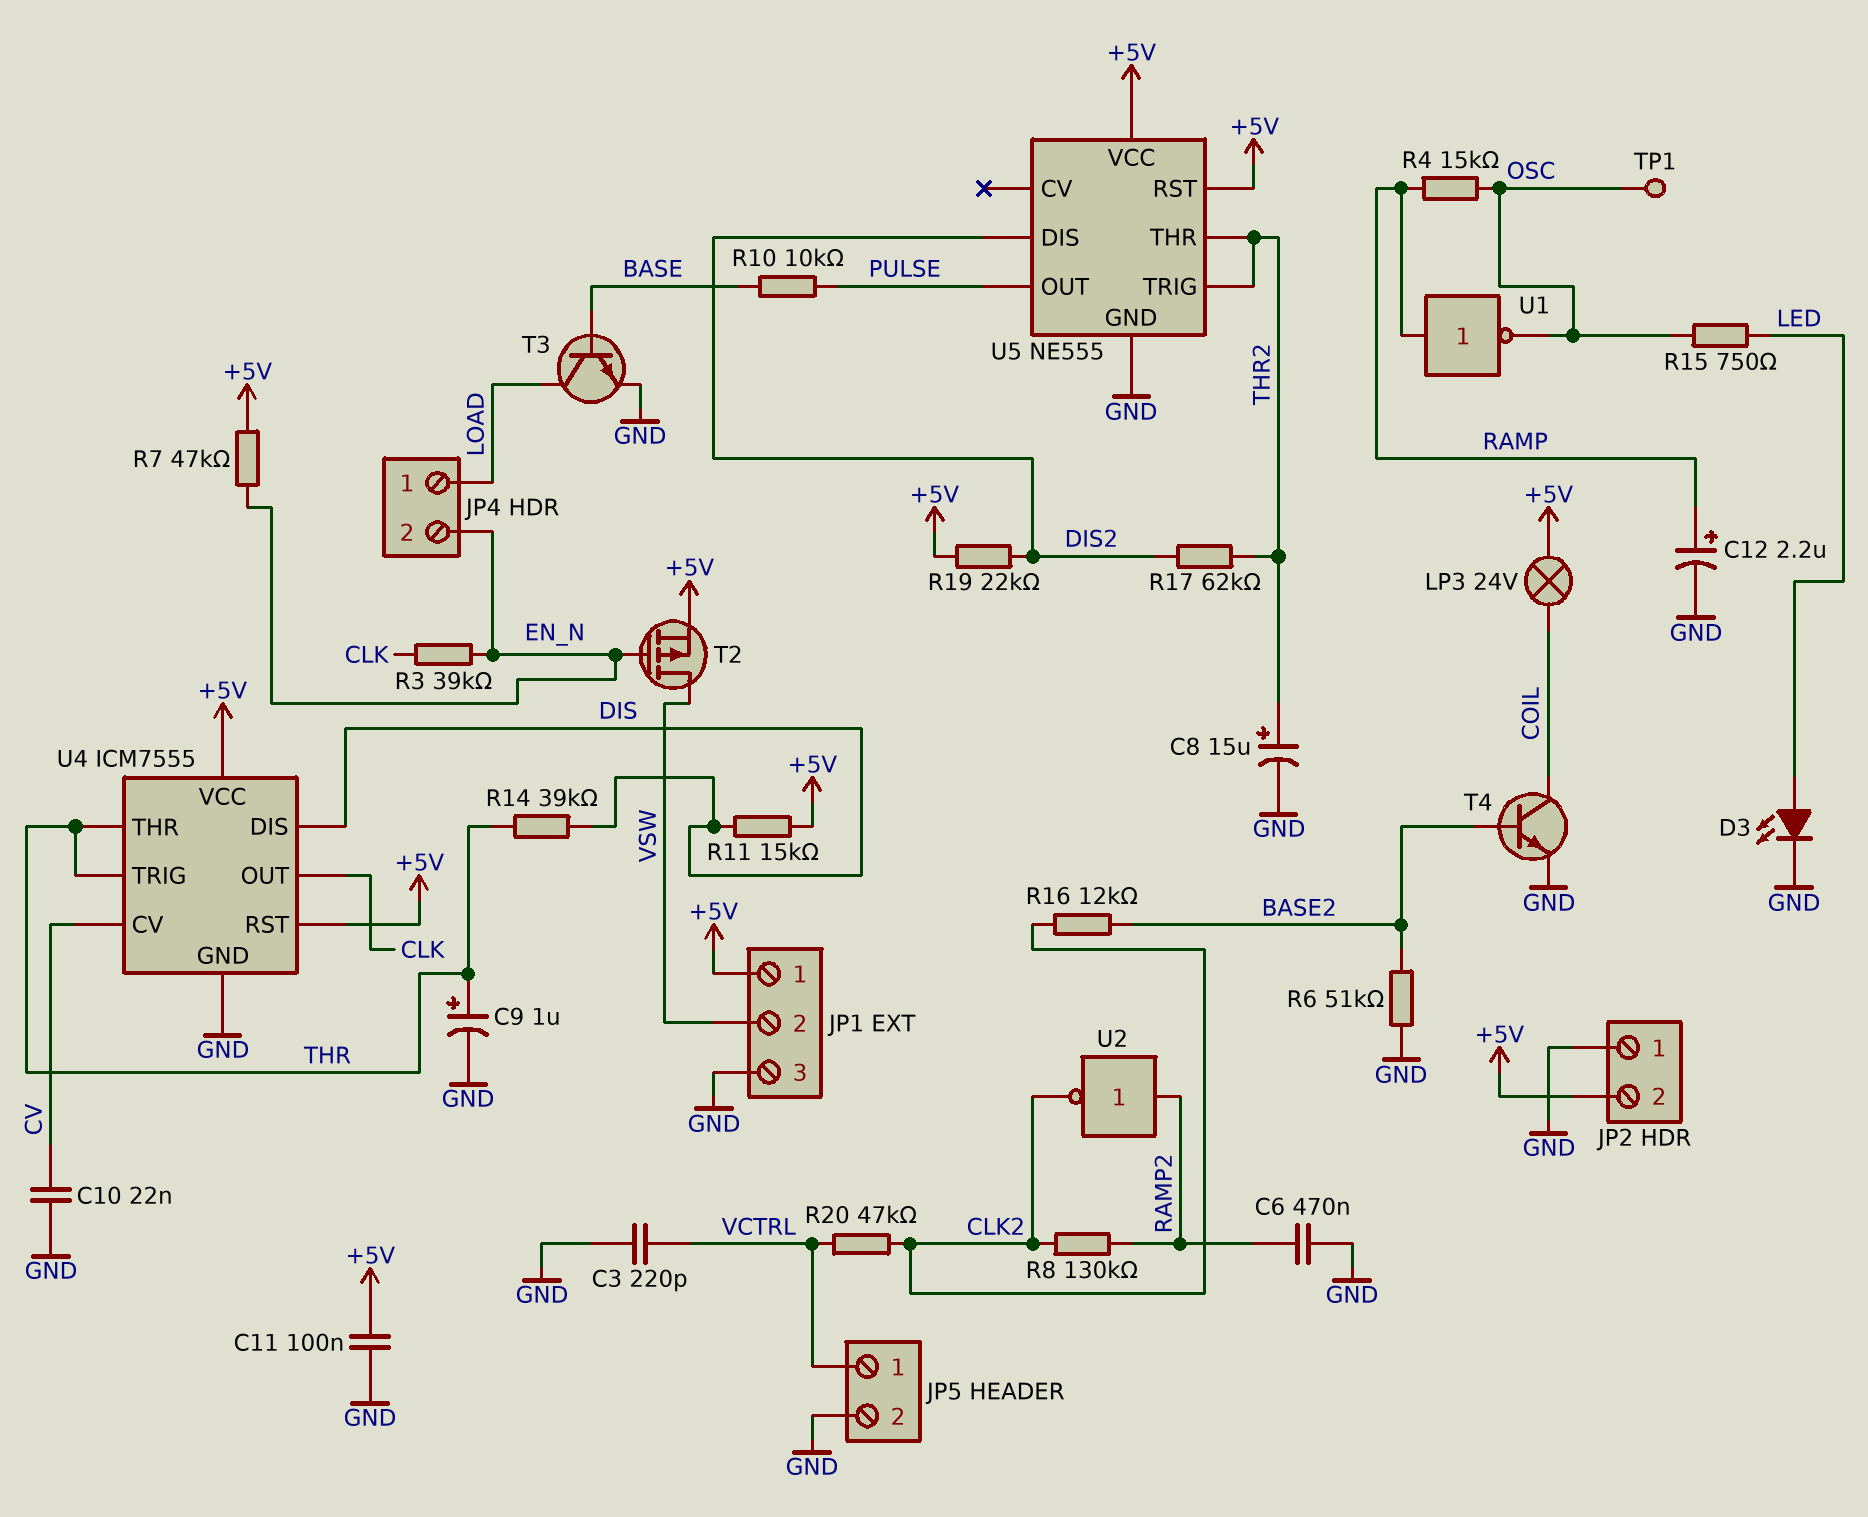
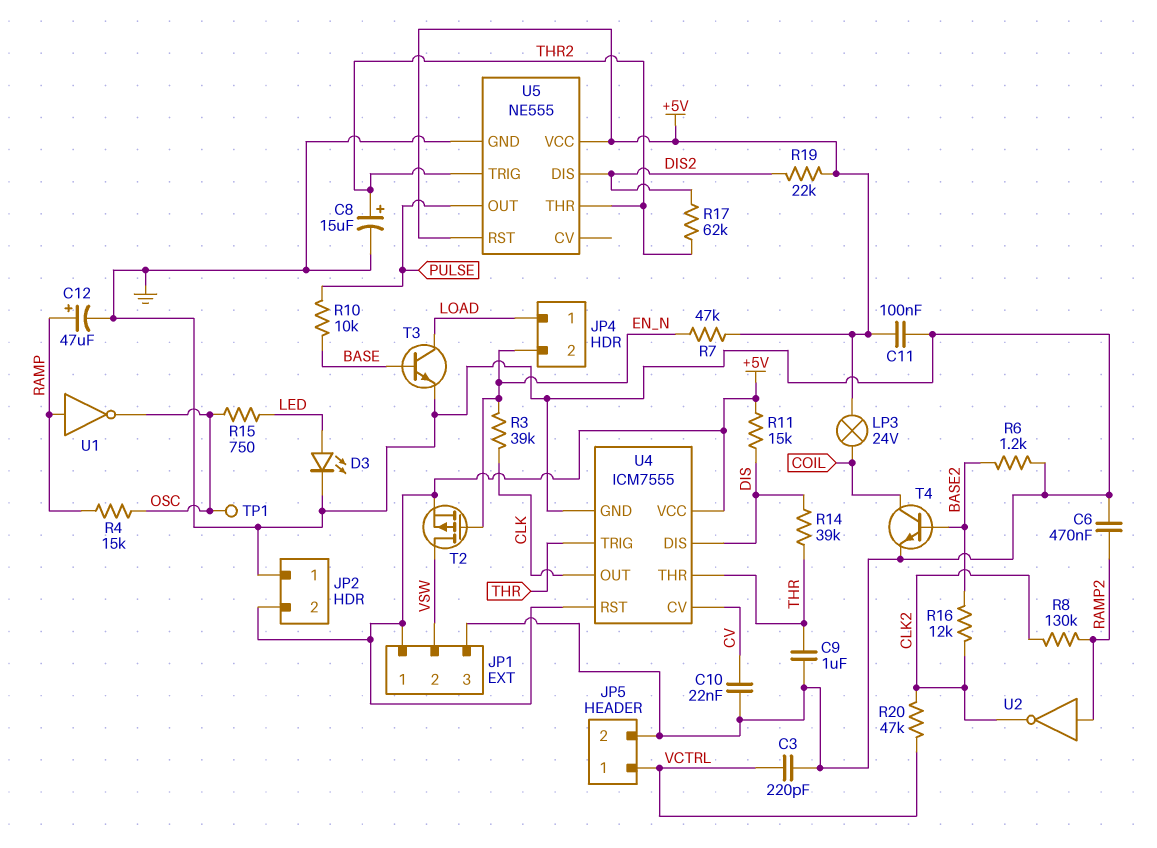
C9: 1uF (plus THR, minus GND) -> 1uF (GND, THR)
C12: 2.2uF (plus RAMP, minus GND) -> 47uF (plus RAMP, minus GND)
R6: 51k (BASE2, GND) -> 1.2k (BASE2, GND)

